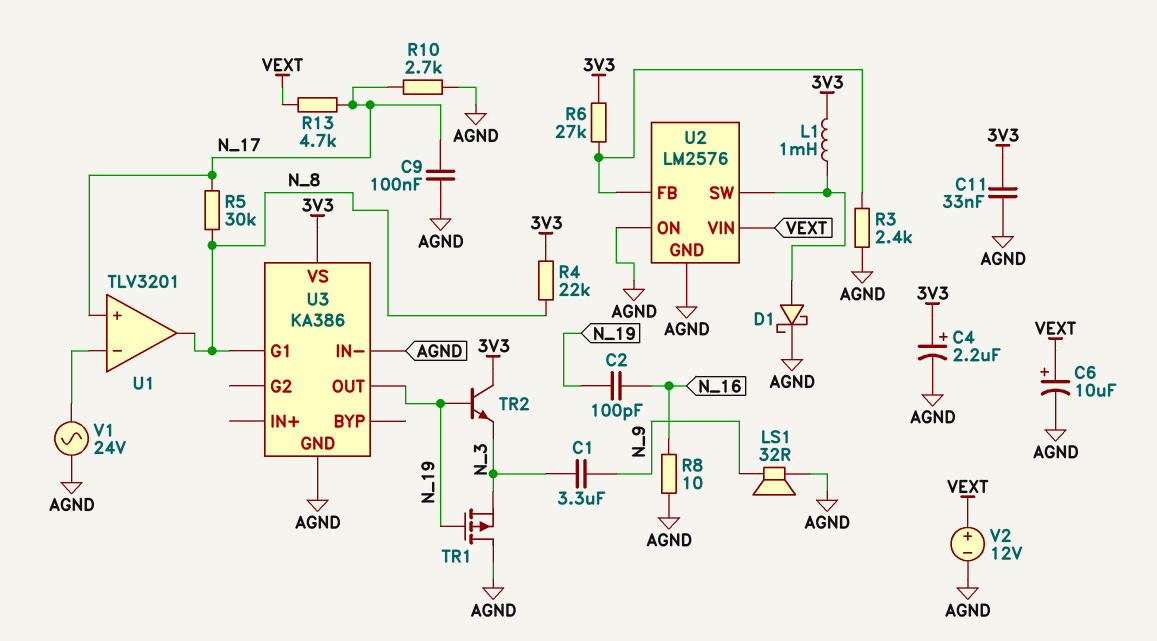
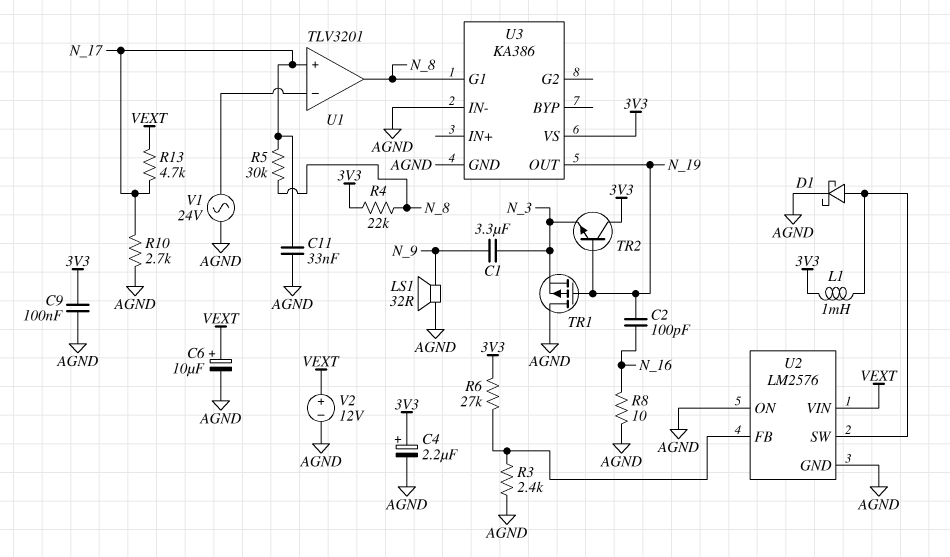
C9: 100nF (AGND, N_17) -> 100nF (3V3, AGND)
C11: 33nF (3V3, AGND) -> 33nF (AGND, N_17)

